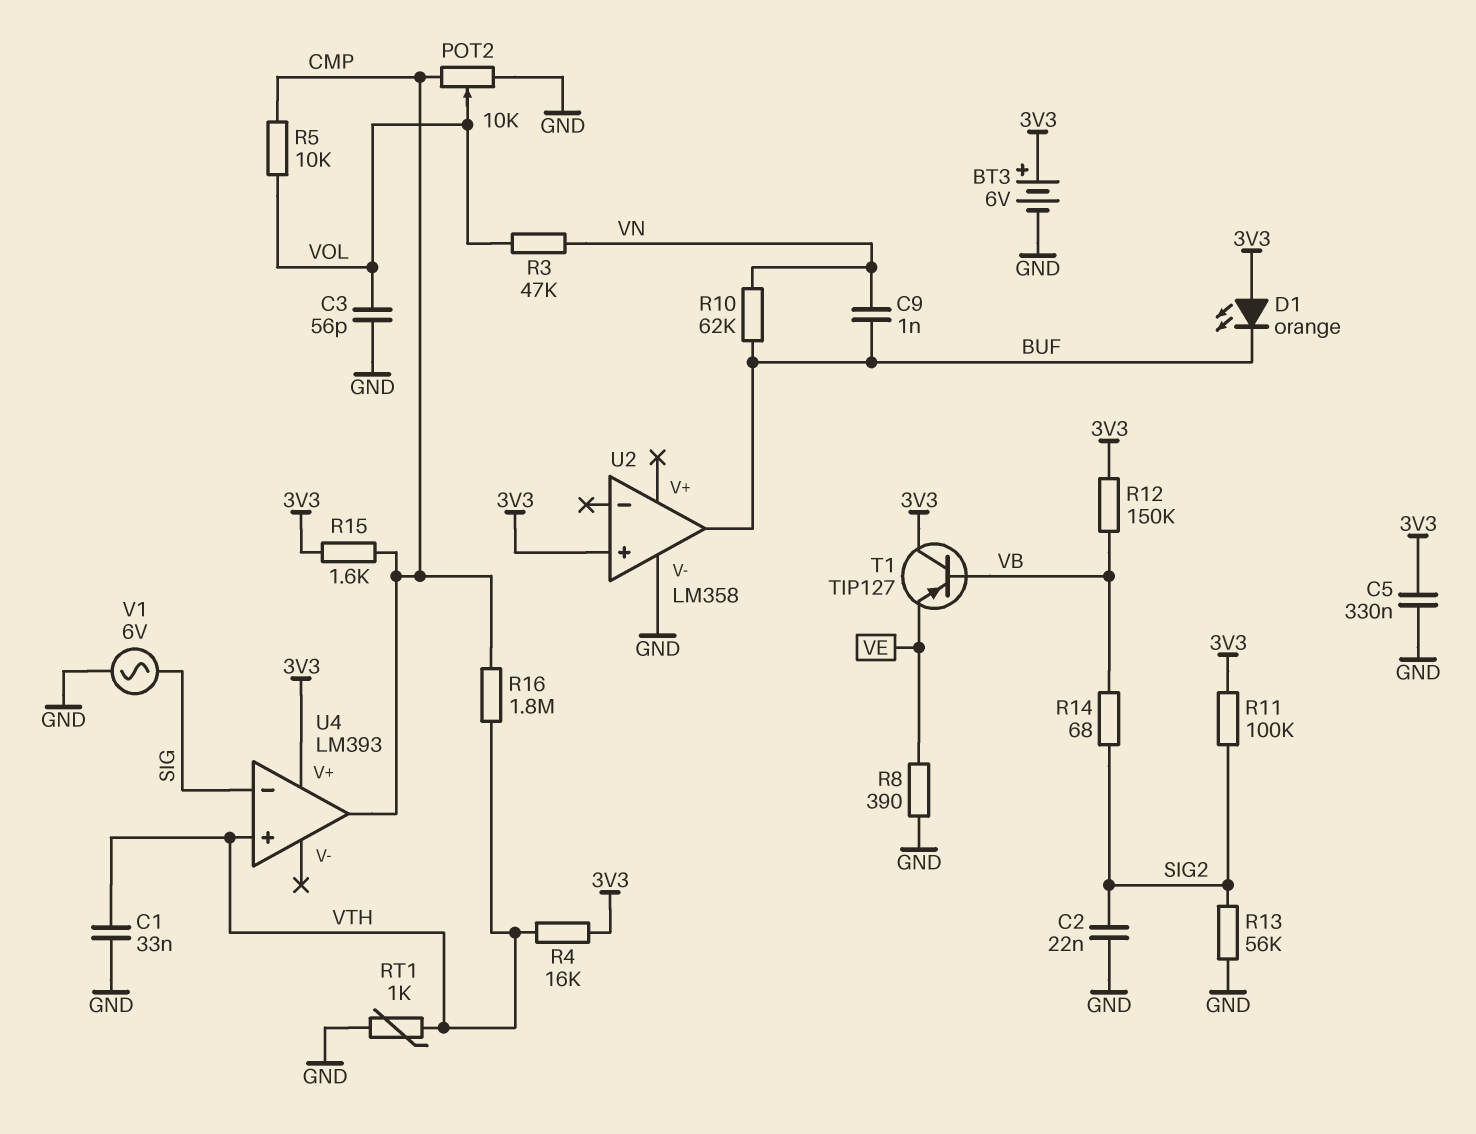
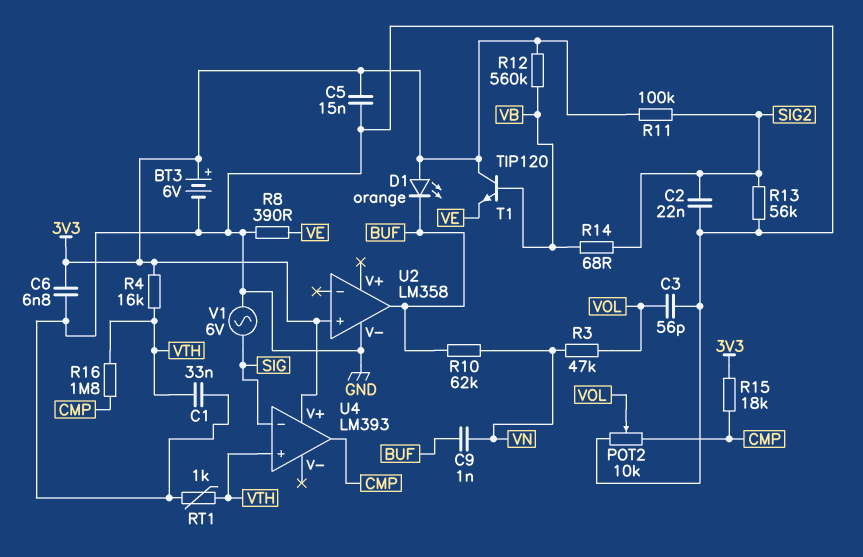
C5: 330nF (3V3, GND) -> 15nF (3V3, GND)
C6: none -> 6.8nF (3V3, GND)
R5: 10k (CMP, VOL) -> none
R12: 150k (3V3, VB) -> 560k (3V3, VB)
R15: 1.6k (3V3, CMP) -> 18k (3V3, CMP)
T1: PNP TIP127 (B VB, C 3V3, E VE) -> NPN TIP120 (B VB, C 3V3, E VE)

